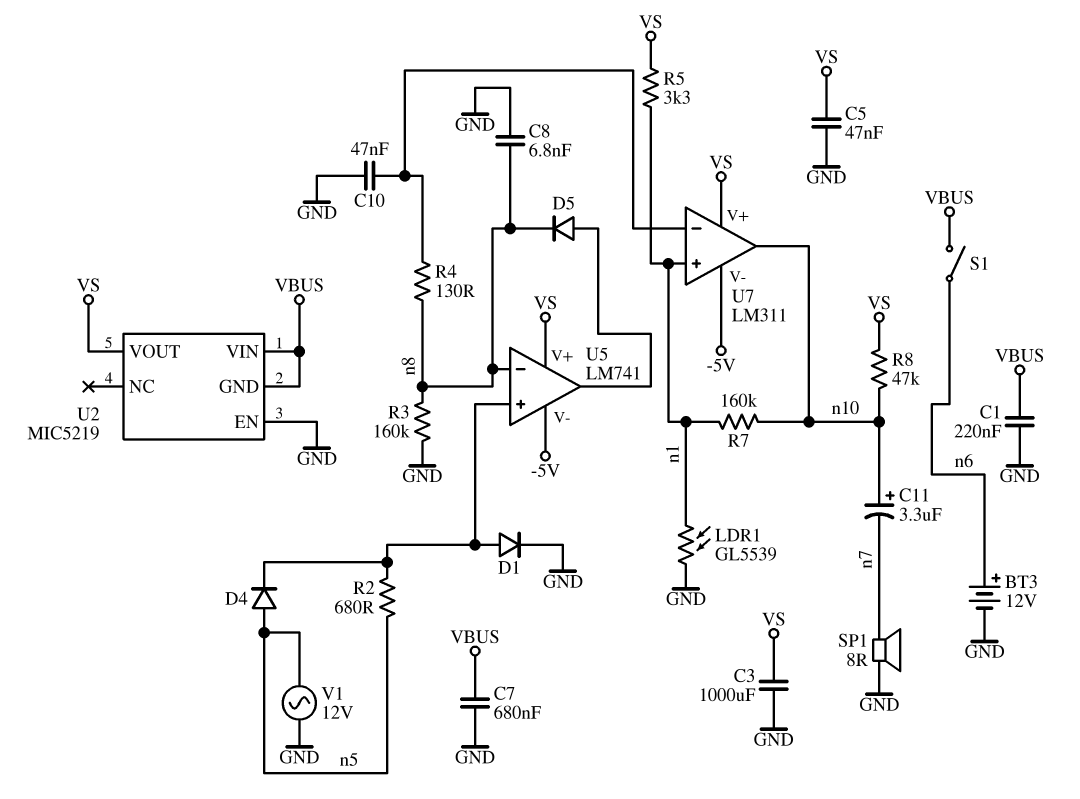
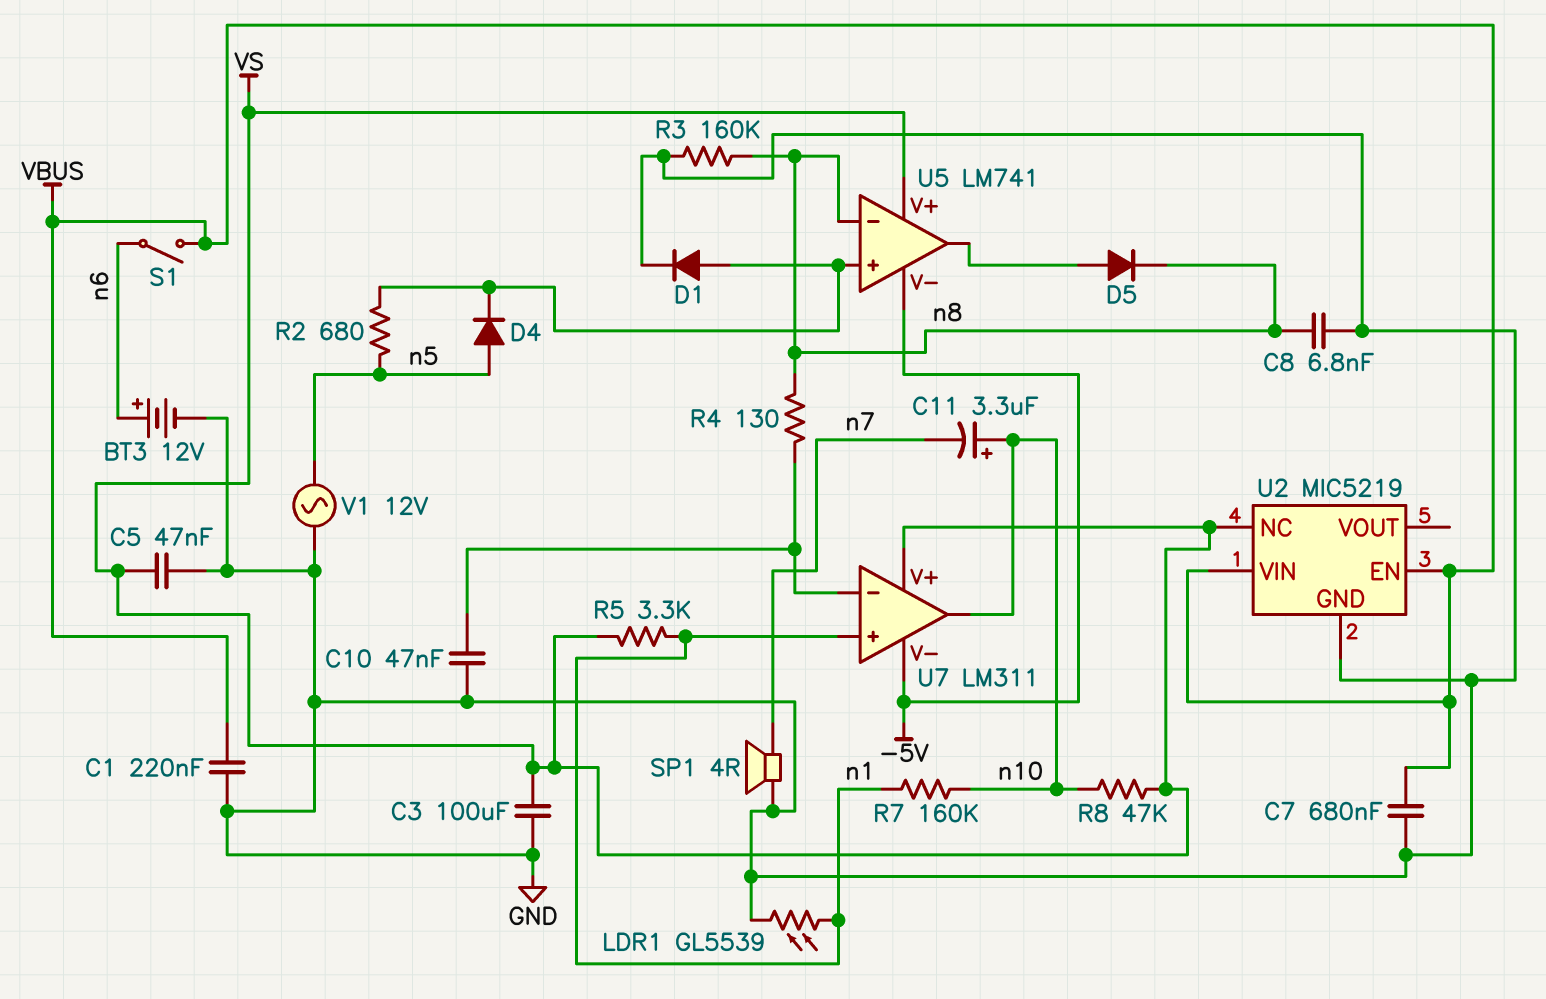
C3: 1000uF (GND, VS) -> 100uF (GND, VS)
SP1: speaker 8R (GND, n7) -> speaker 4R (GND, n7)
U2 pin EN: GND -> VBUS
U2 pin GND: VBUS -> GND
U2 pin NC: none -> VS
U2 pin VOUT: VS -> none

